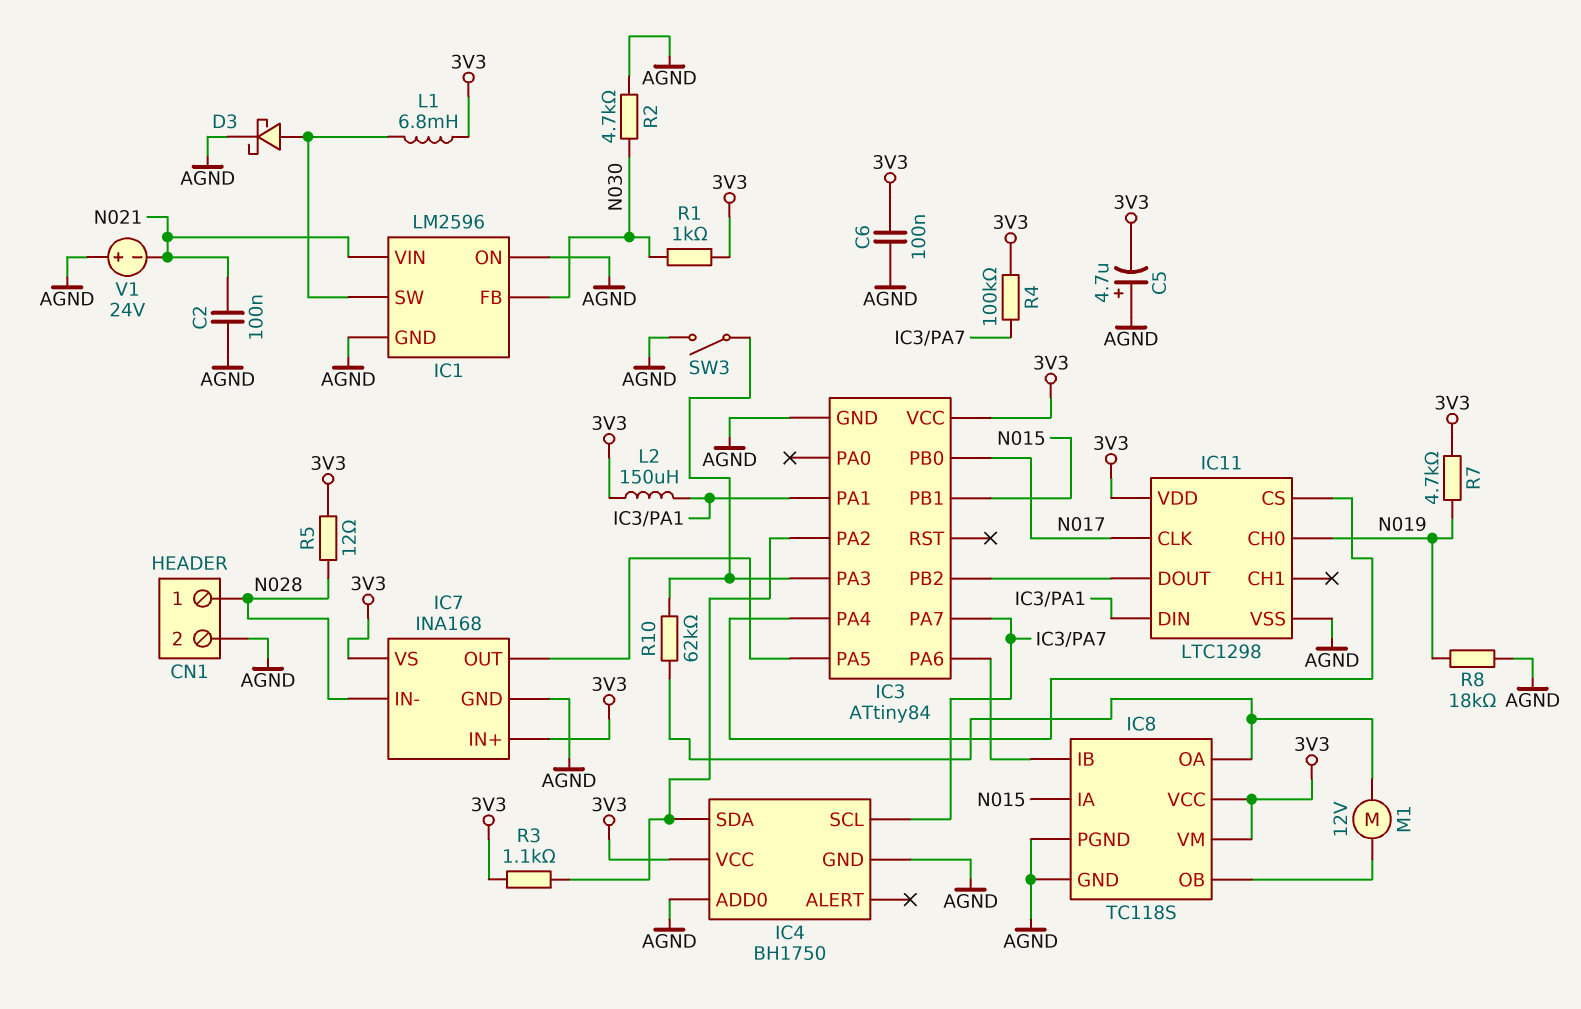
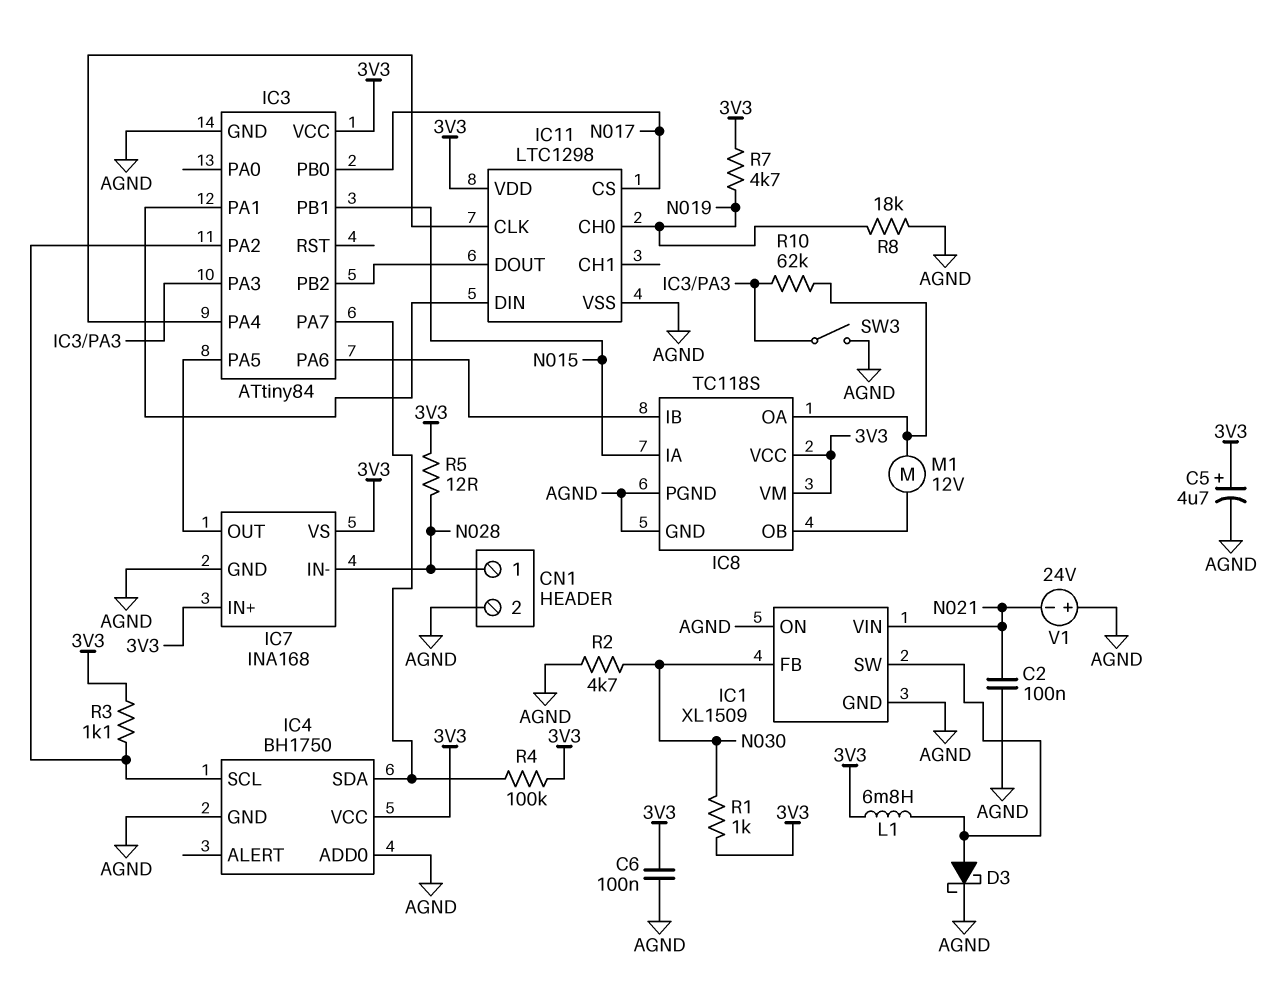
C5: 4.7uF (plus AGND, minus 3V3) -> 4.7uF (plus 3V3, minus AGND)
IC1: LM2596 -> XL1509
IC4 pin SCL: IC3/PA7 -> IC3/PA2
IC4 pin SDA: IC3/PA2 -> IC3/PA7
IC11 pin CLK: N017 -> IC3/PA4
IC11 pin CS: IC3/PA4 -> N017
L2: 150uH (3V3, IC3/PA1) -> none

